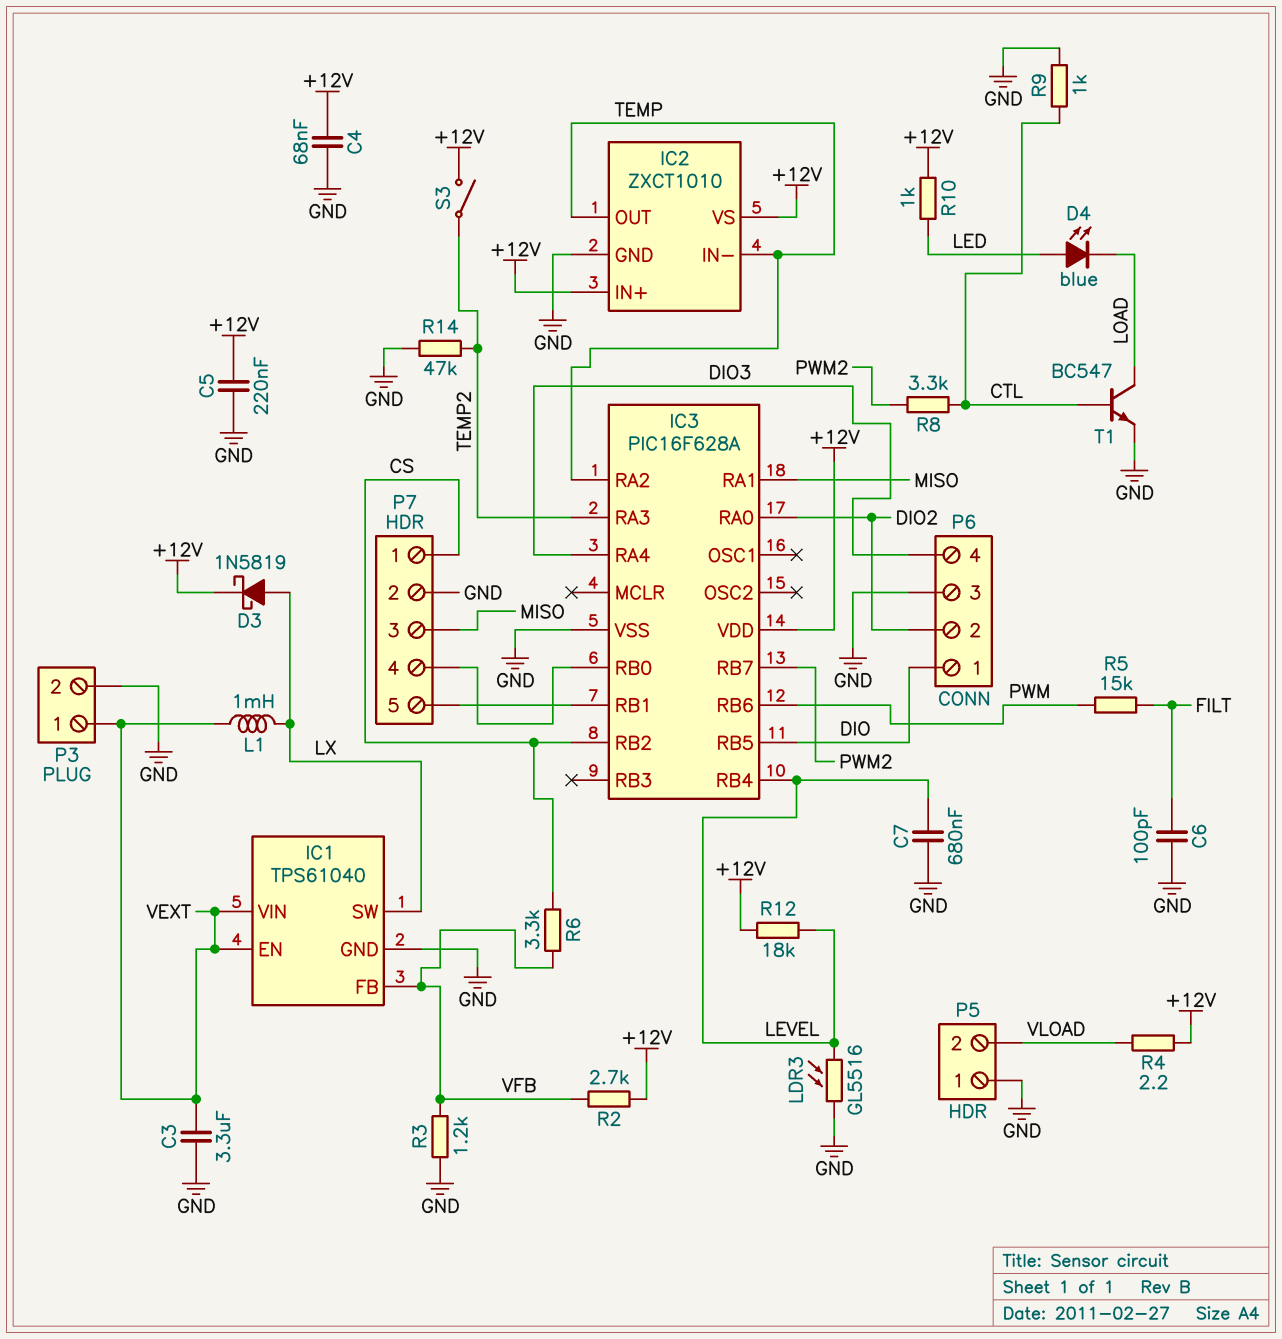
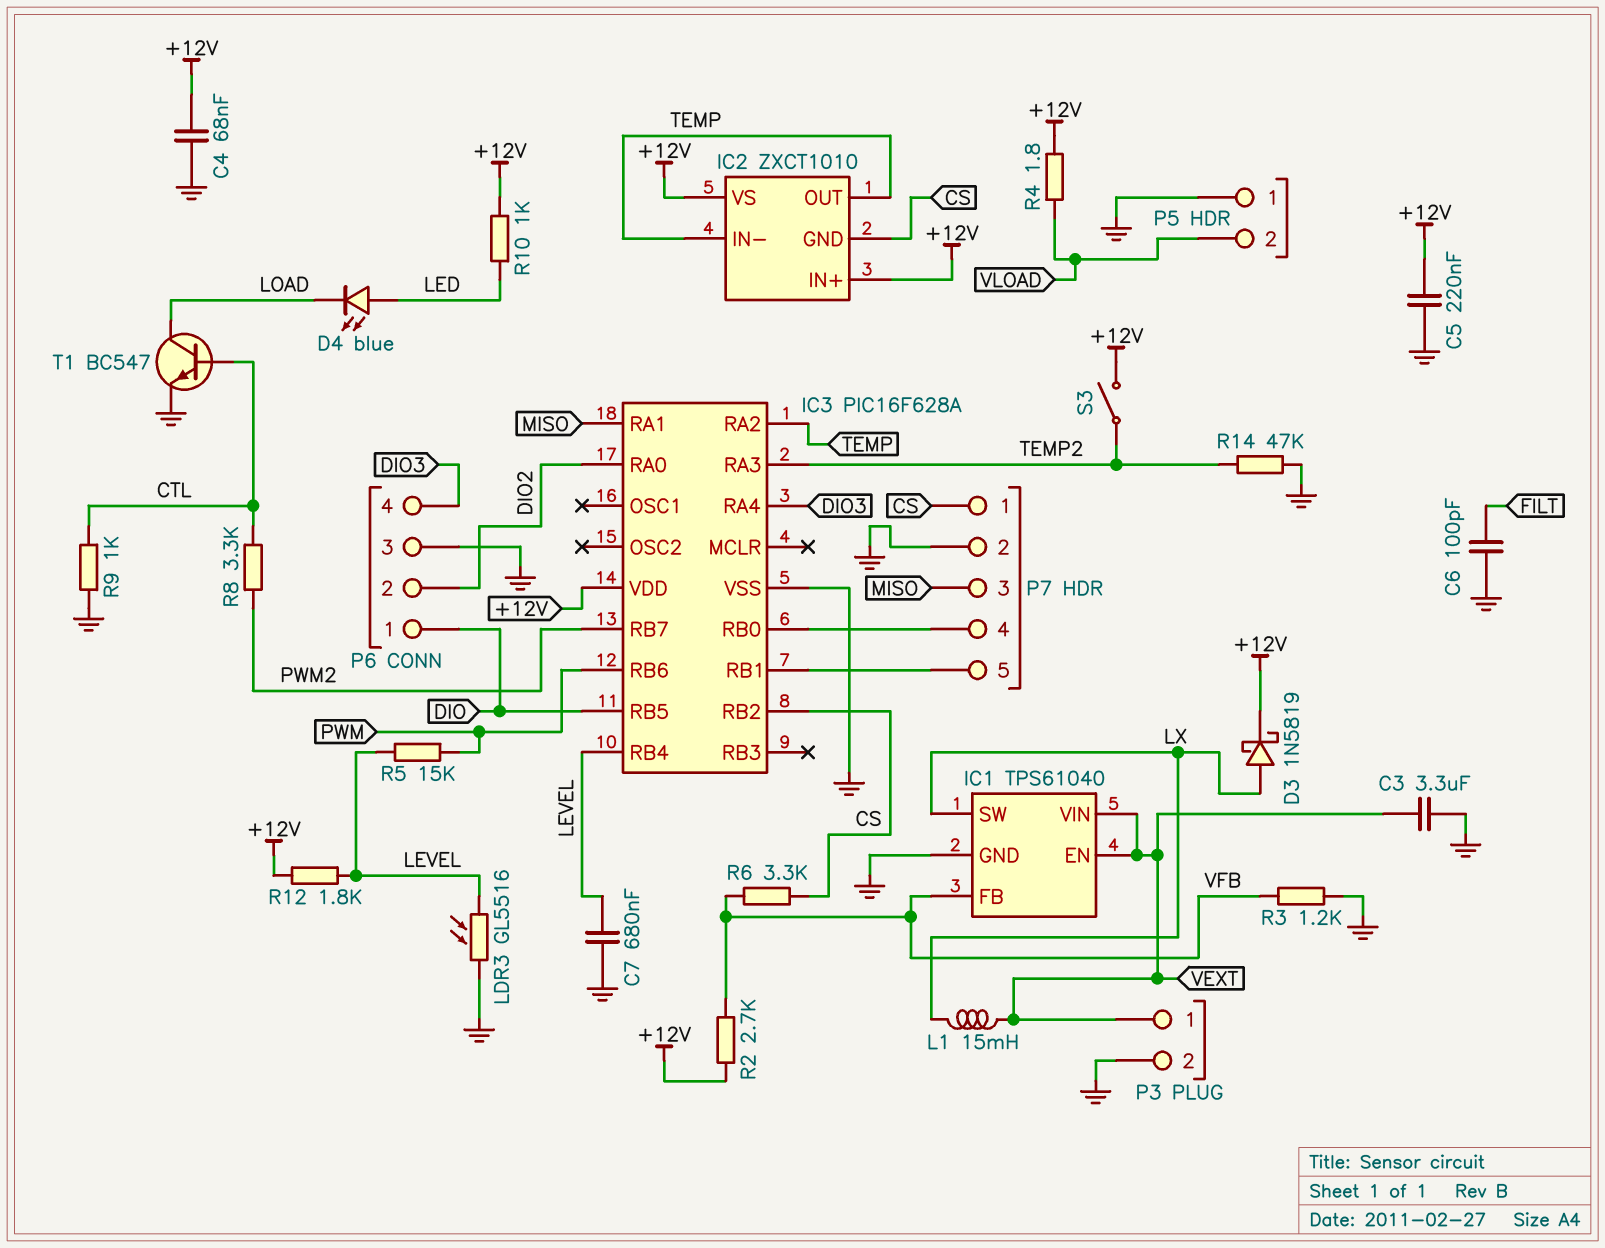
IC2 pin GND: GND -> CS
L1: 1mH (LX, VEXT) -> 15mH (LX, VEXT)
R4: 2.2 (+12V, VLOAD) -> 1.8 (+12V, VLOAD)
R5: 15k (FILT, PWM) -> 15k (LEVEL, PWM)
R12: 18k (+12V, LEVEL) -> 1.8k (+12V, LEVEL)

